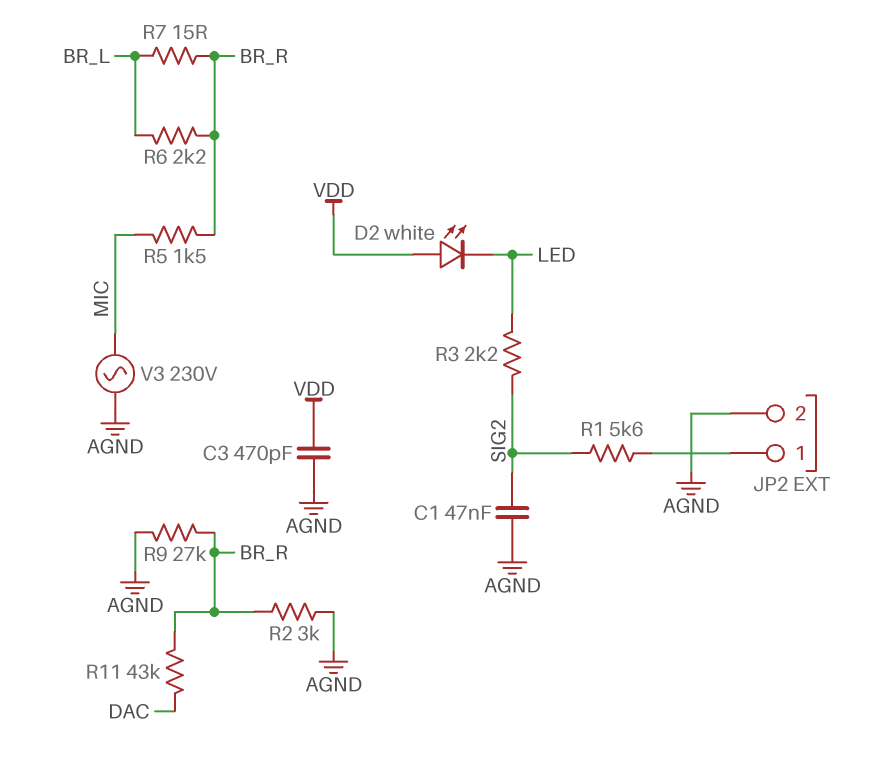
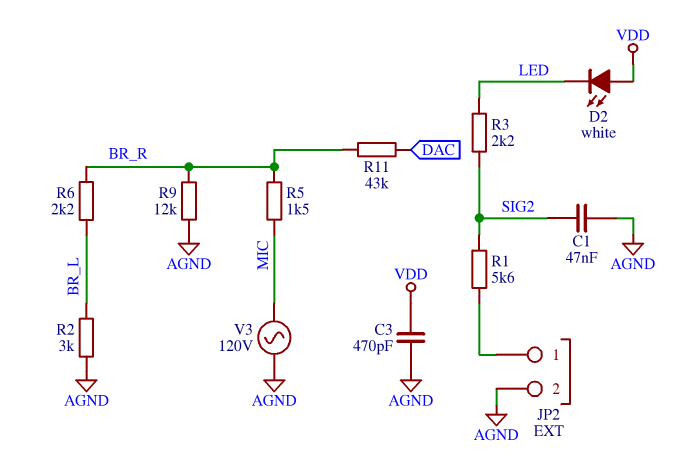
R2: 3k (AGND, BR_R) -> 3k (AGND, BR_L)
R7: 15 (BR_L, BR_R) -> none
R9: 27k (AGND, BR_R) -> 12k (AGND, BR_R)
V3: AC 230V (AGND, MIC) -> AC 120V (AGND, MIC)

